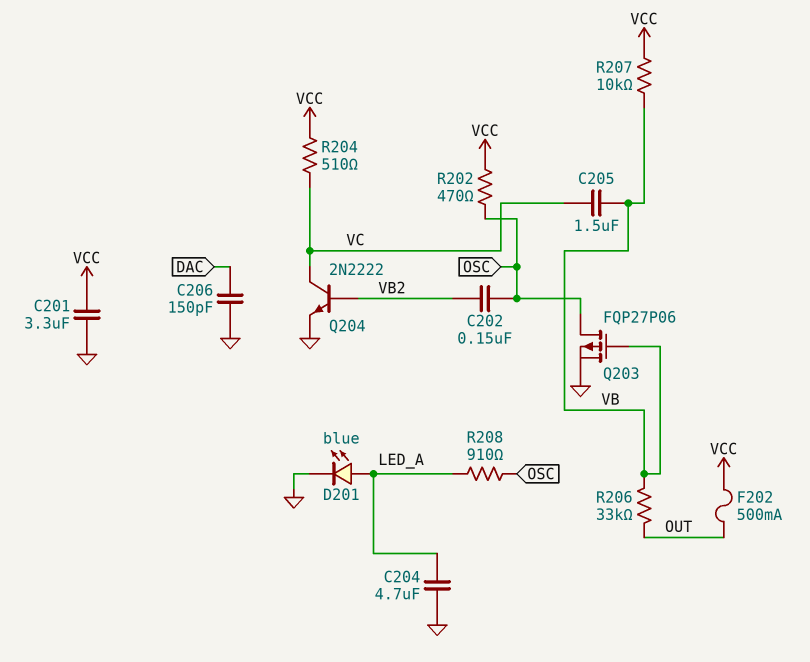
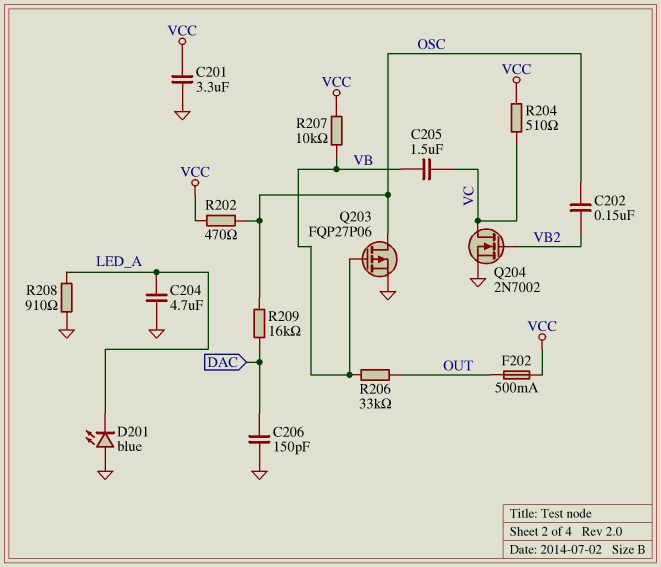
D201: LED blue (A LED_A, K GND) -> LED blue (A GND, K LED_A)
Q204: NPN 2N2222 (B VB2, C VC, E GND) -> NMOS 2N7002 (G VB2, D VC, S GND)
R208: 910 (LED_A, OSC) -> 910 (GND, LED_A)
R209: none -> 16k (DAC, OSC)

